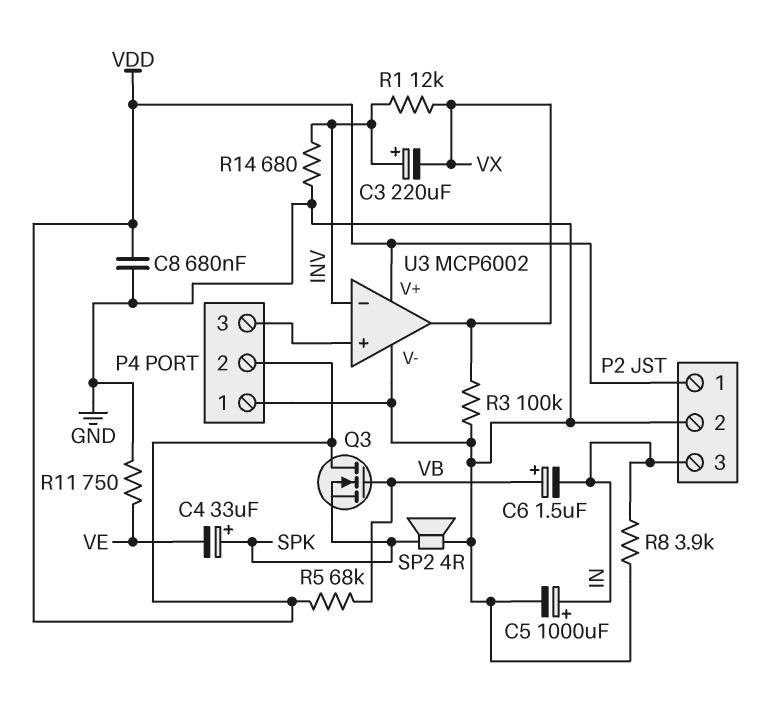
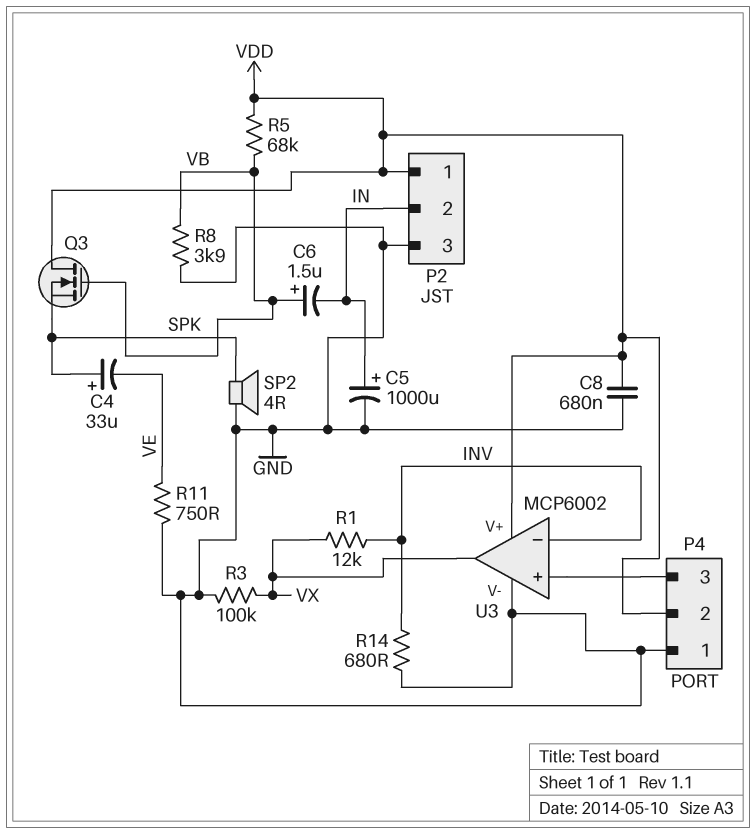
C3: 220uF (plus INV, minus VX) -> none
P2 pin 2: GND -> IN
P2 pin 3: IN -> GND
R8: 3.9k (GND, IN) -> 3.9k (GND, VB)

